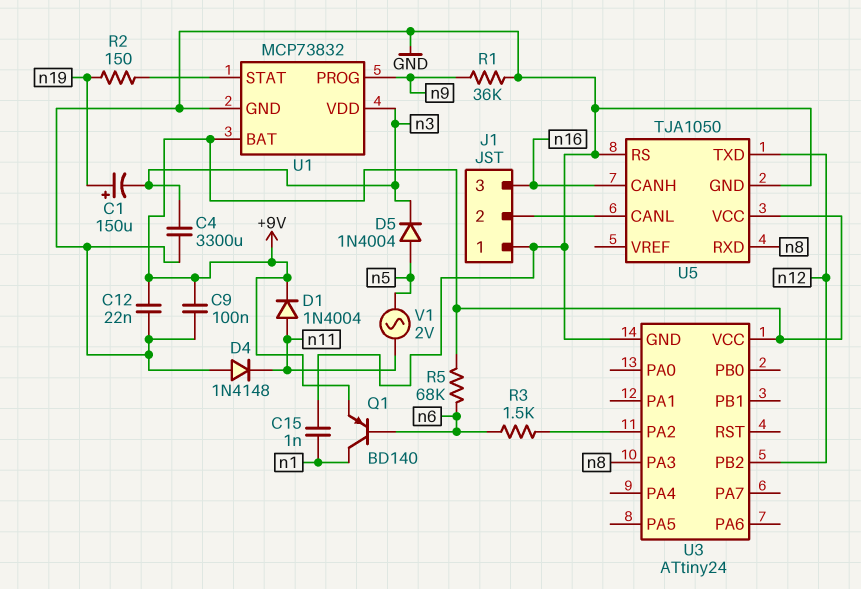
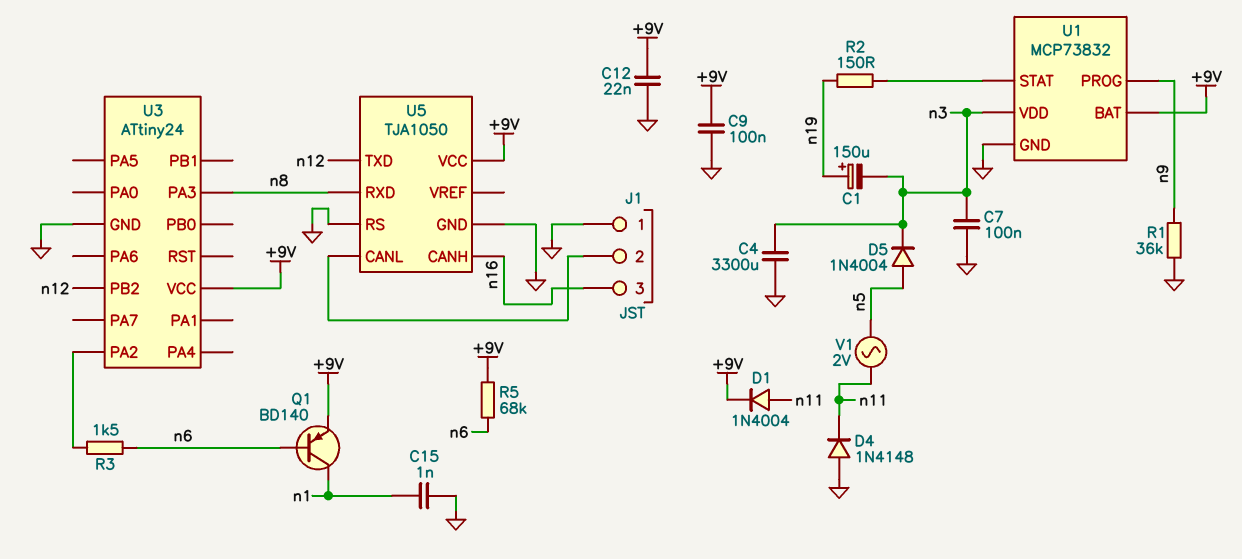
C7: none -> 100nF (GND, n3)

